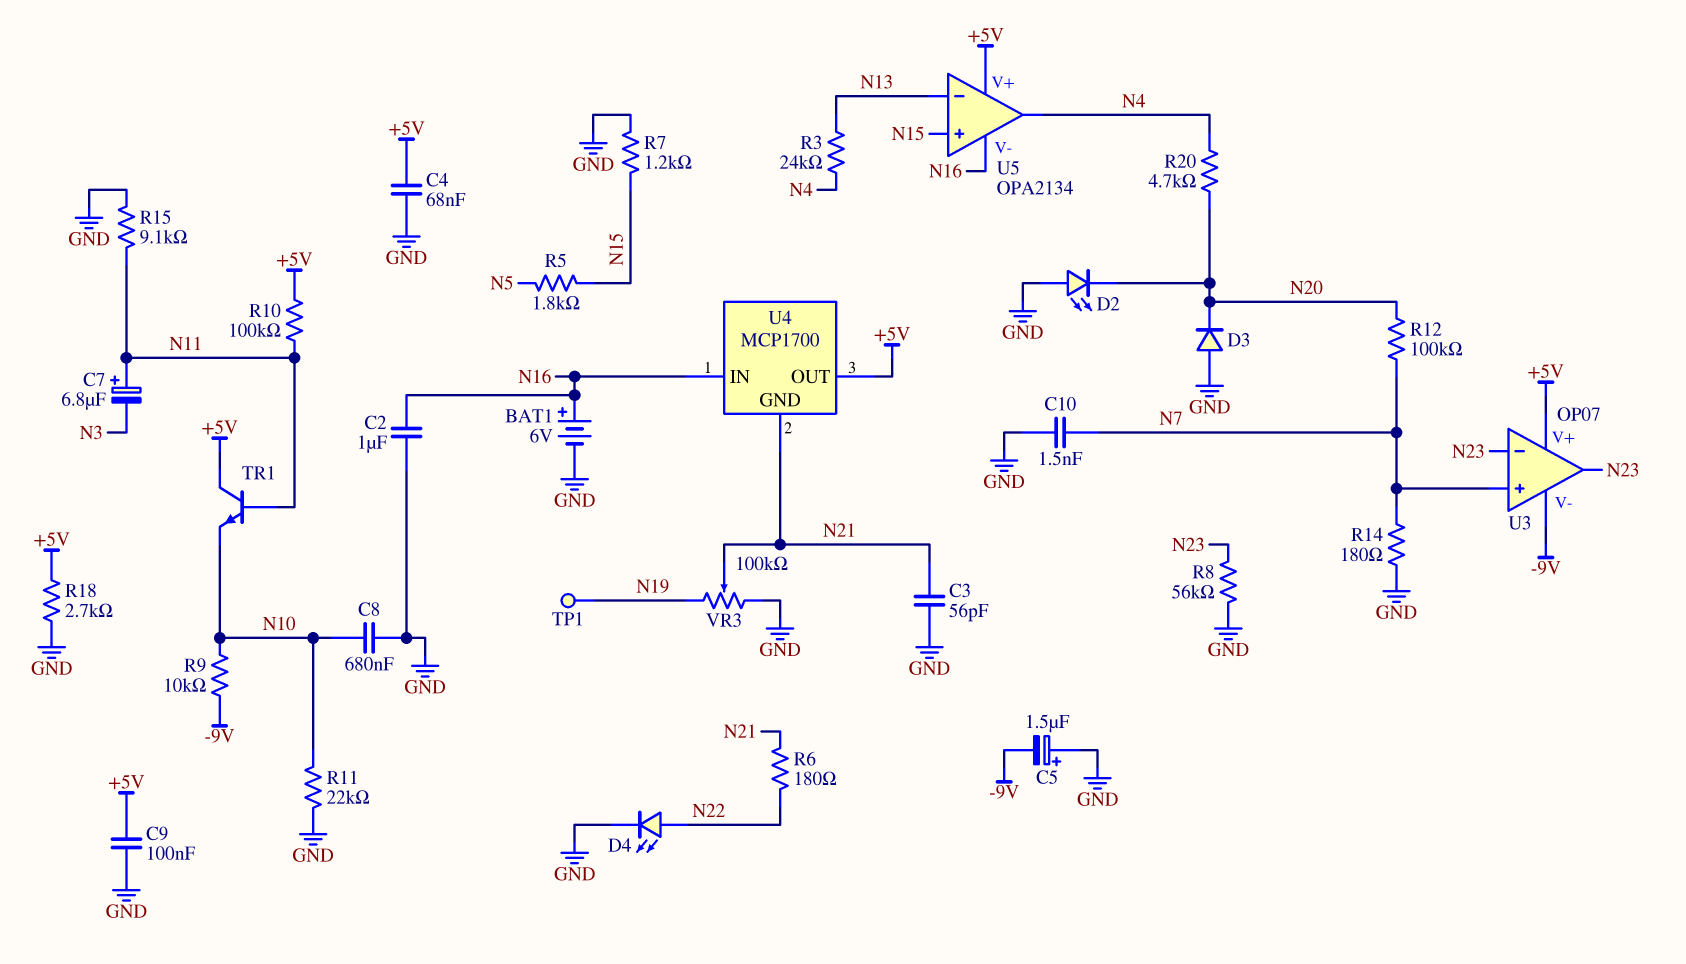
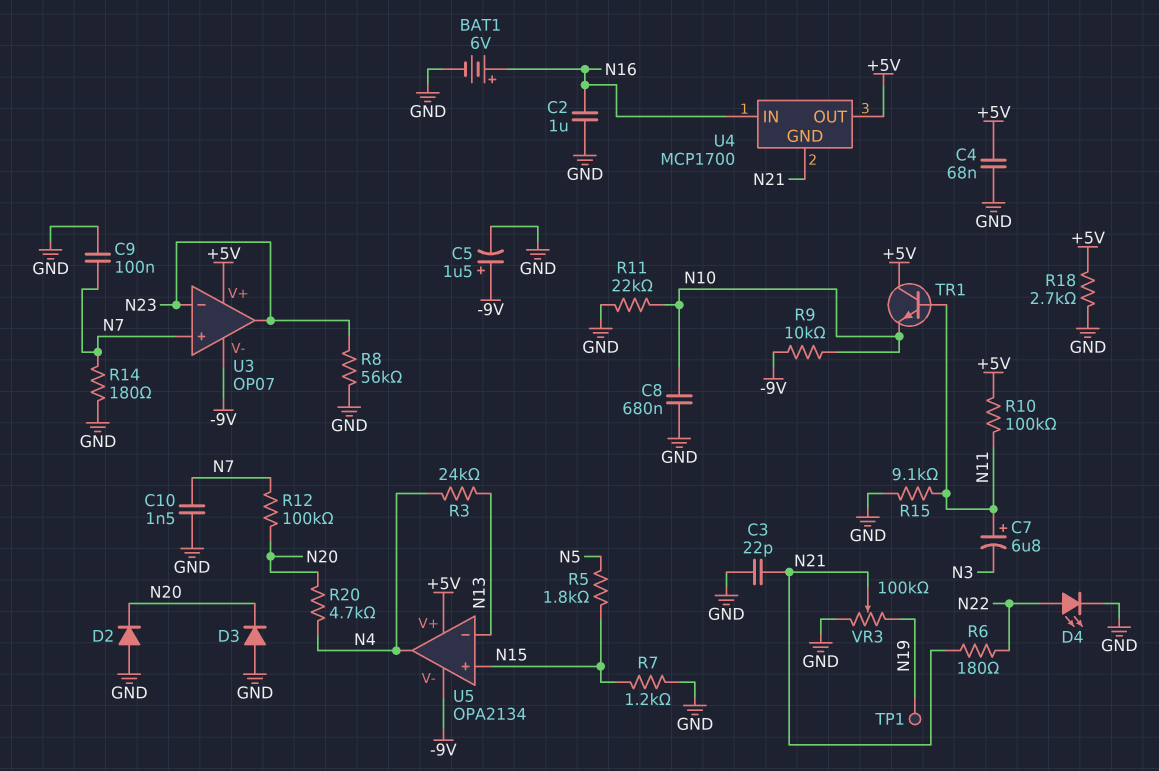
C3: 56pF (GND, N21) -> 22pF (GND, N21)
C5: 1.5uF (plus GND, minus -9V) -> 1.5uF (plus -9V, minus GND)
C9: 100nF (+5V, GND) -> 100nF (GND, N7)
D2: LED (A GND, K N20) -> diode (A GND, K N20)
U5 pin V-: N16 -> -9V

